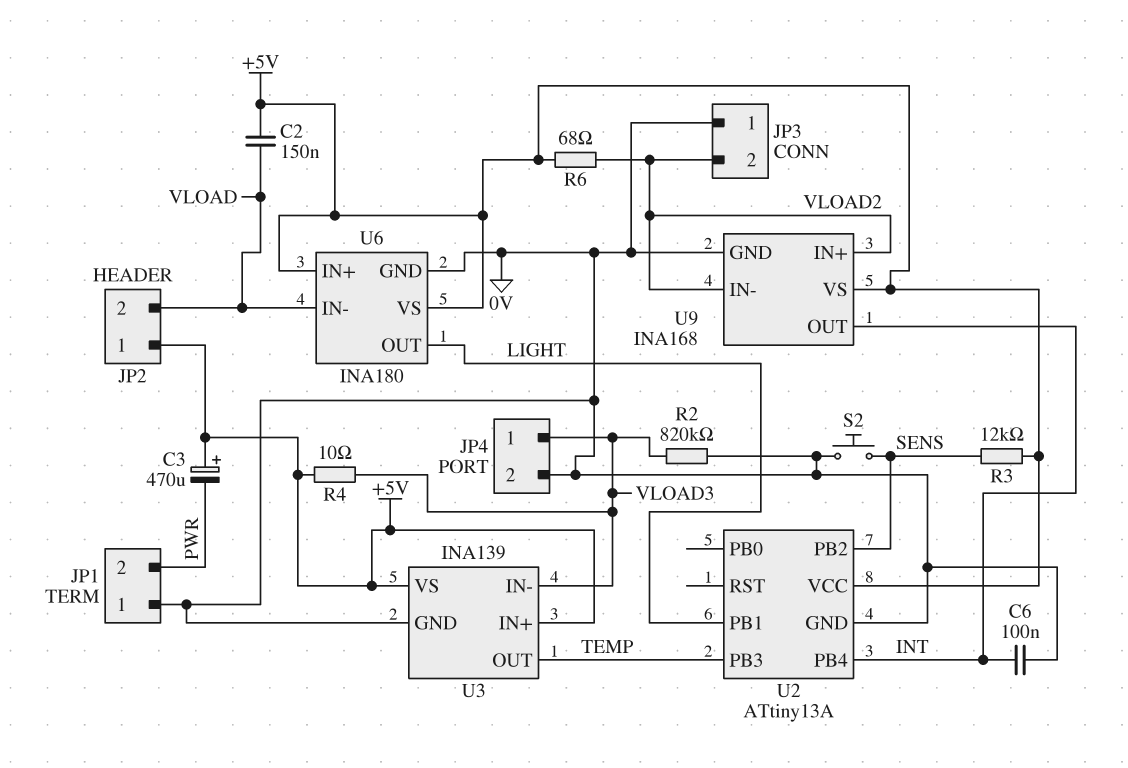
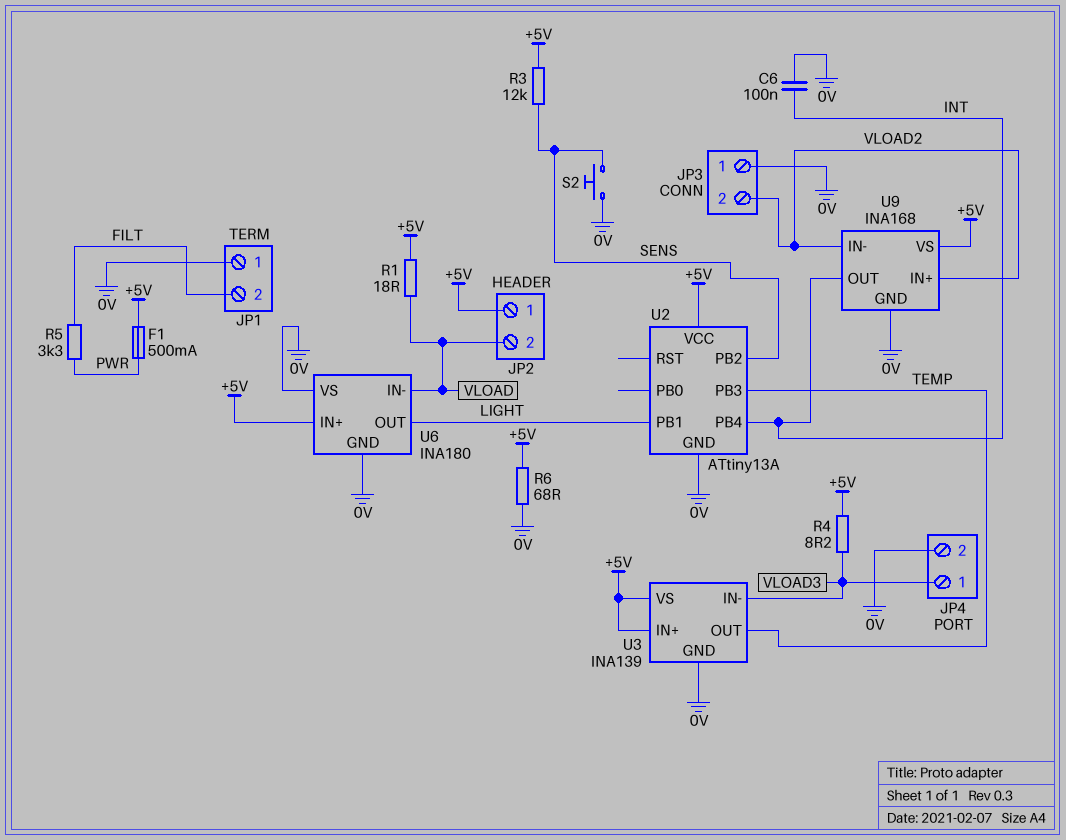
C2: 150nF (+5V, VLOAD) -> none
C3: 470uF (plus +5V, minus PWR) -> none
F1: none -> 500mA (+5V, PWR)
JP1 pin 2: PWR -> FILT
R1: none -> 18 (+5V, VLOAD)
R2: 820k (0V, VLOAD3) -> none
R4: 10 (+5V, VLOAD3) -> 8.2 (+5V, VLOAD3)
R5: none -> 3.3k (FILT, PWR)
R6: 68 (+5V, VLOAD2) -> 68 (+5V, 0V)
U6 pin VS: +5V -> 0V

